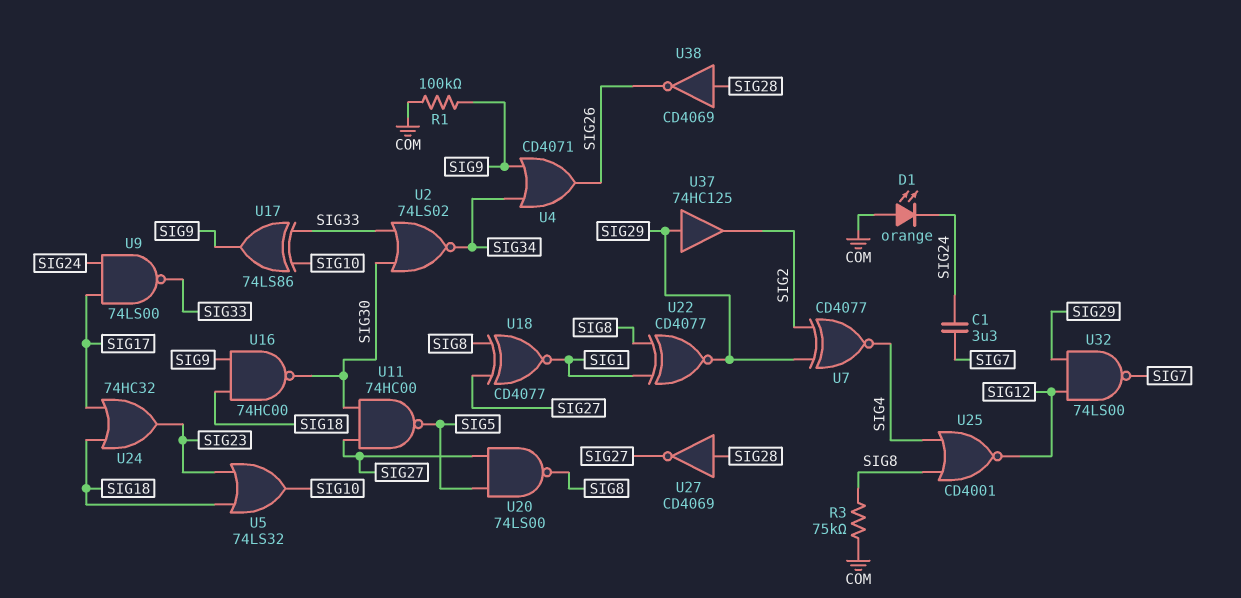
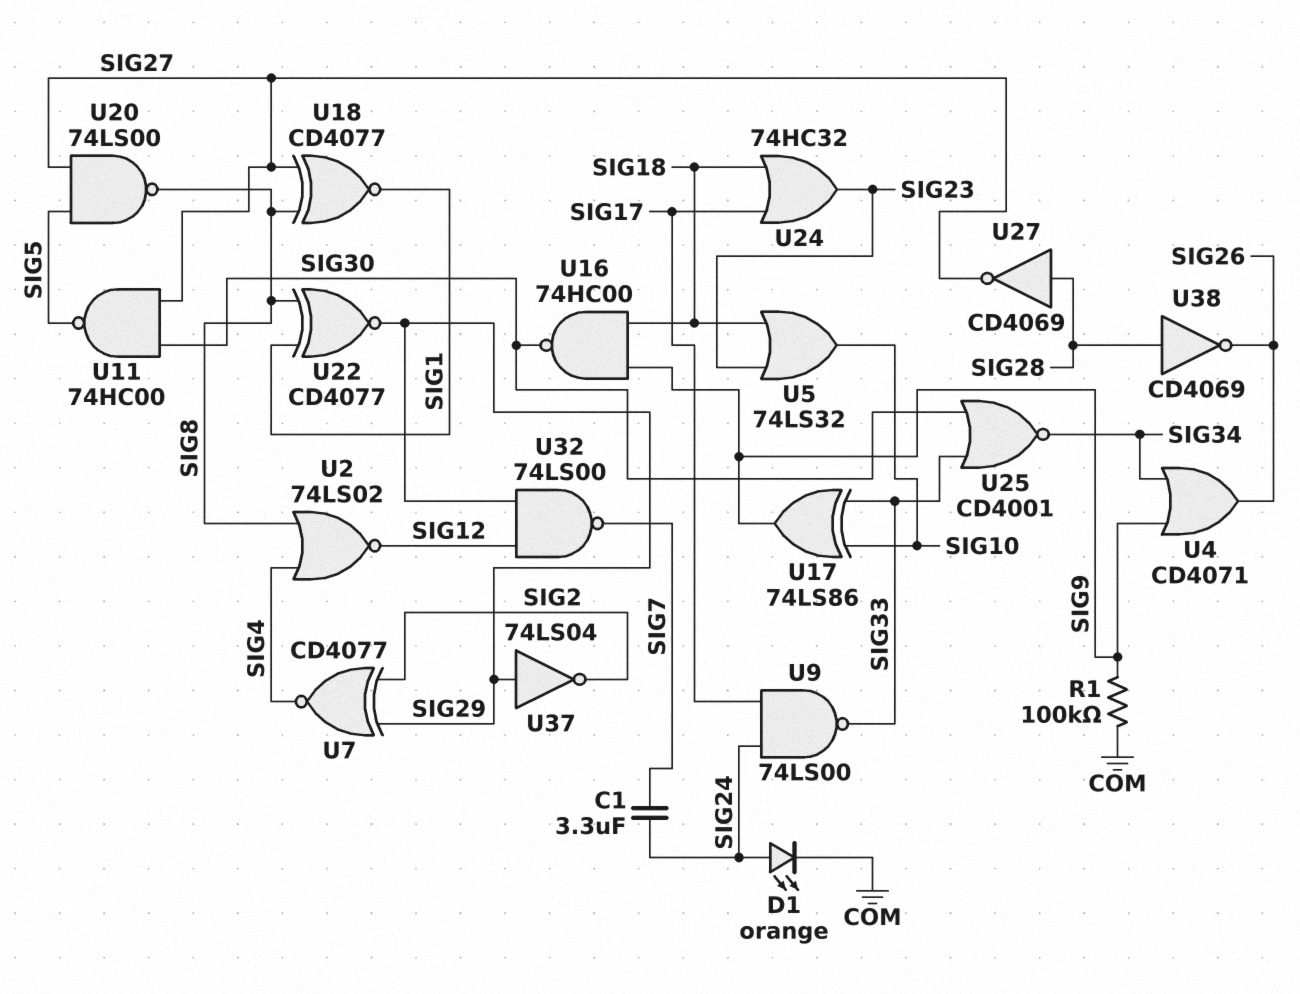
D1: LED orange (A COM, K SIG24) -> LED orange (A SIG24, K COM)
R3: 75k (COM, SIG8) -> none
U2: NOR 74LS02 (in SIG30, in SIG33, out SIG34) -> NOR 74LS02 (in SIG4, in SIG8, out SIG12)
U25: NOR CD4001 (in SIG4, in SIG8, out SIG12) -> NOR CD4001 (in SIG30, in SIG33, out SIG34)
U37: buffer 74HC125 (in SIG29, out SIG2) -> NOT 74LS04 (in SIG29, out SIG2)

